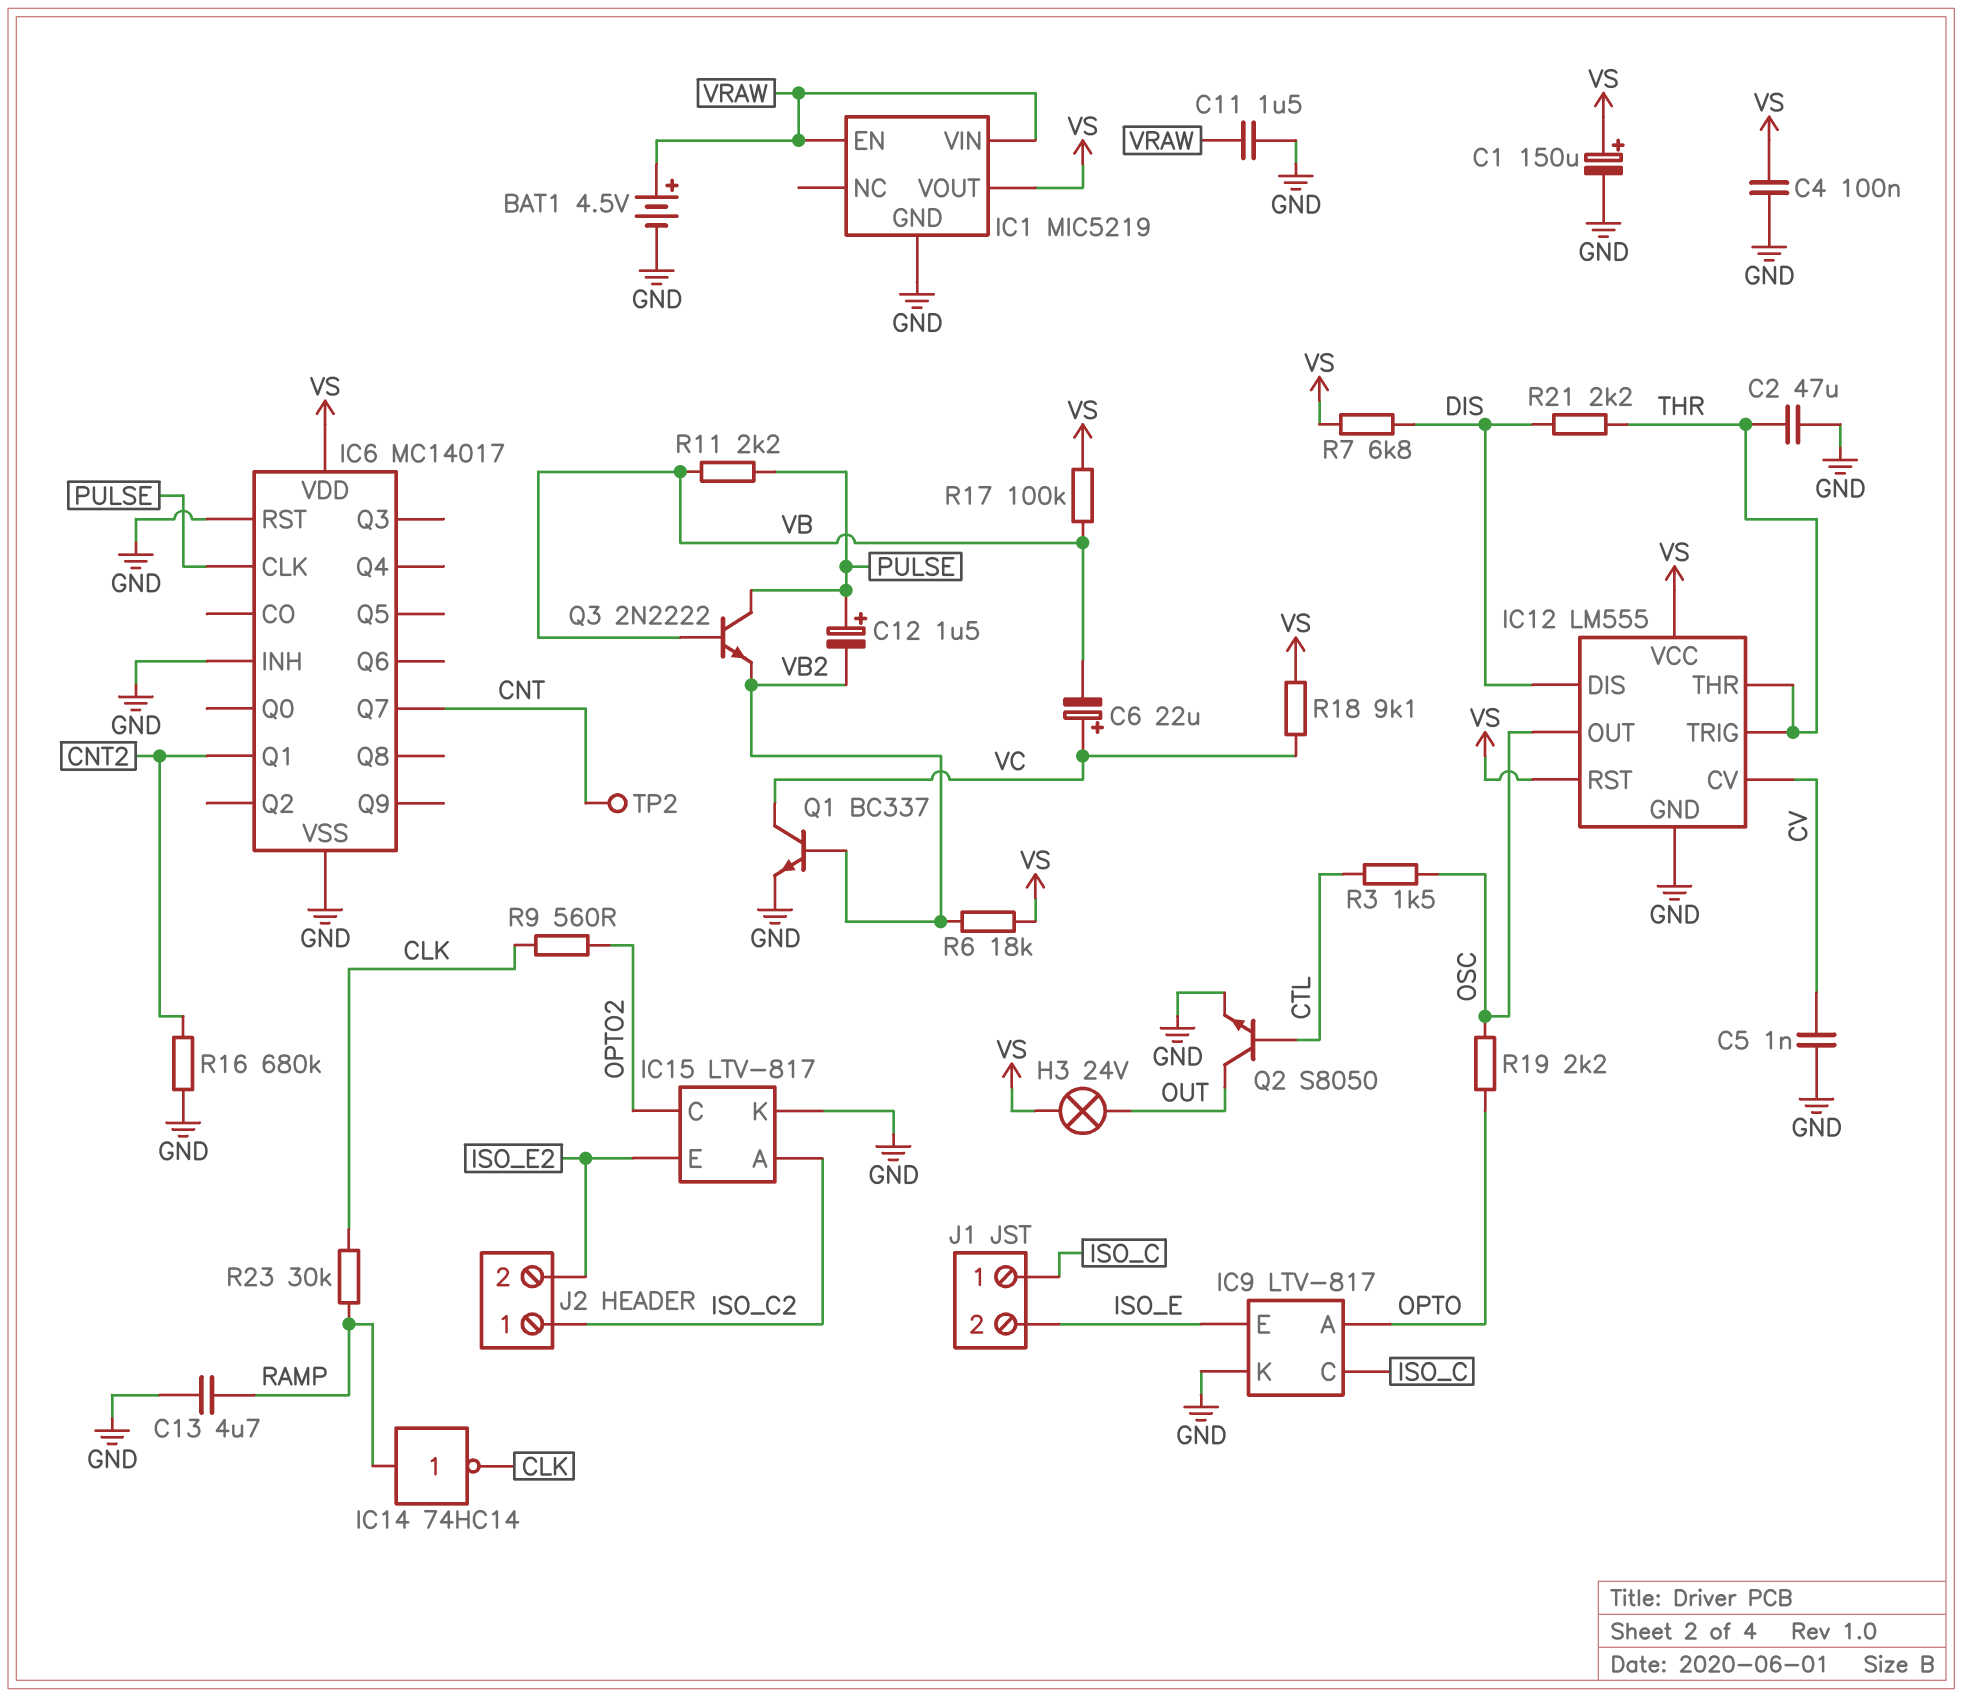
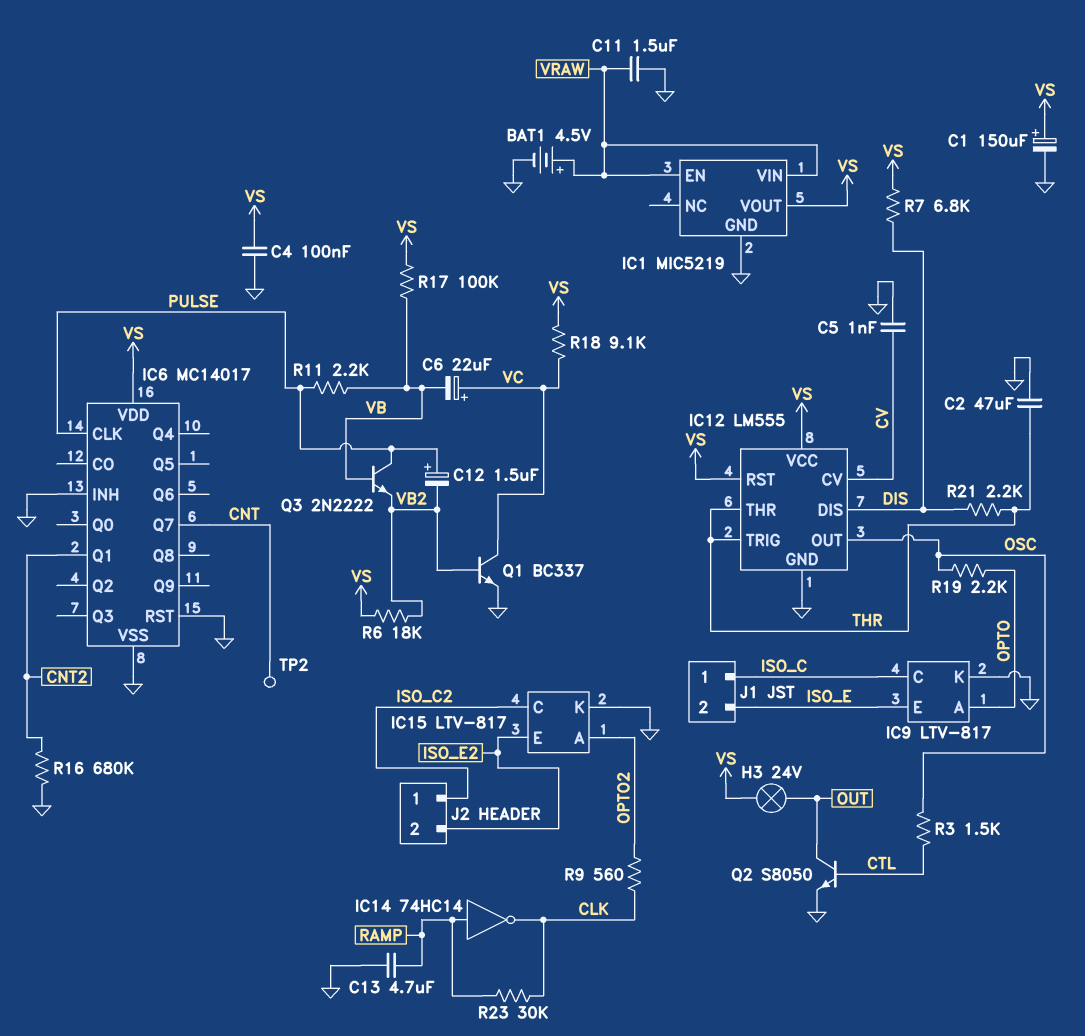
IC15 pin A: ISO_C2 -> OPTO2
IC15 pin C: OPTO2 -> ISO_C2

